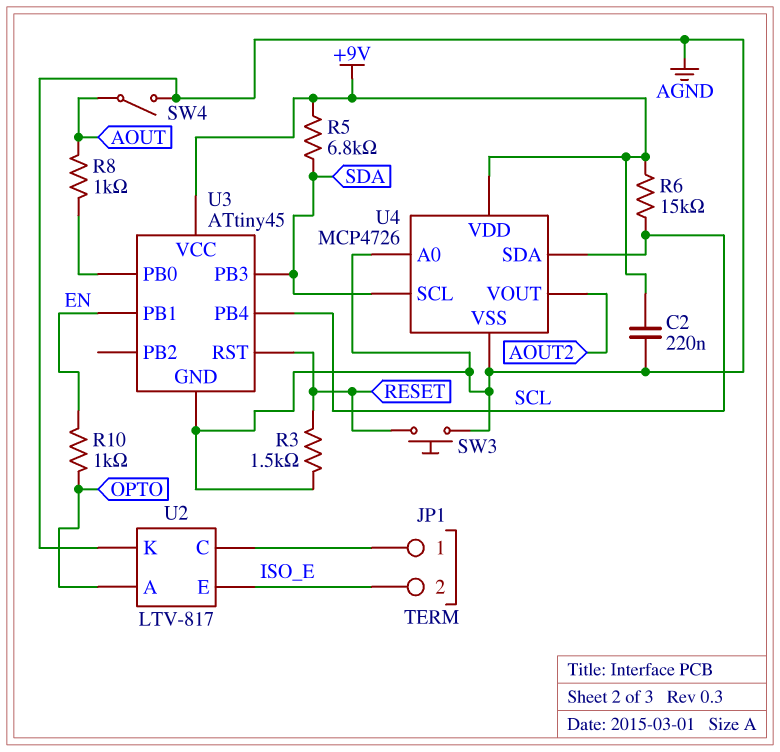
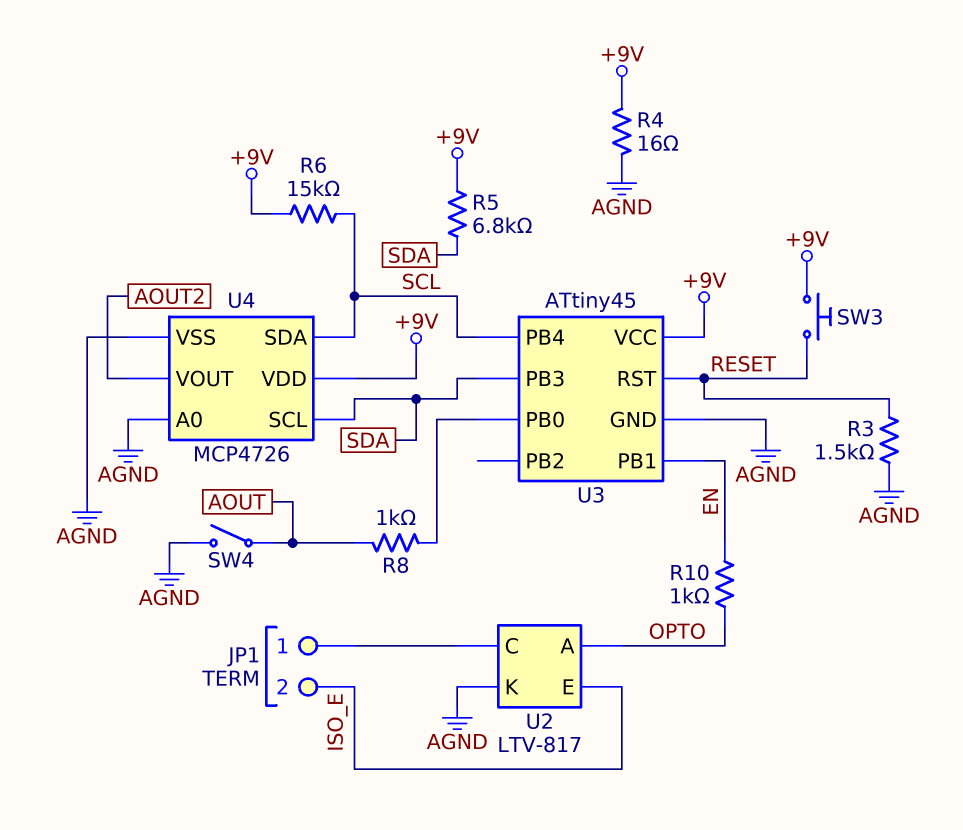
C2: 220nF (+9V, AGND) -> none
R4: none -> 16 (+9V, AGND)
SW3: button (AGND, RESET) -> button (+9V, RESET)

